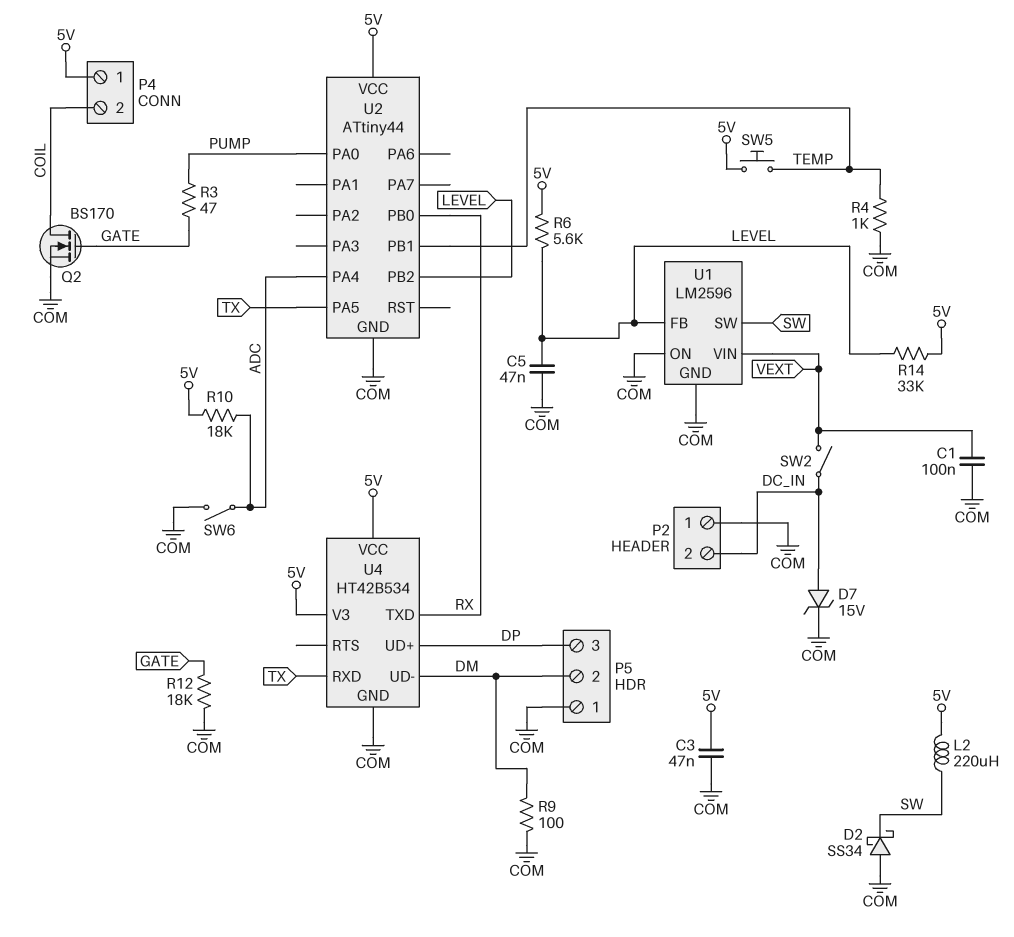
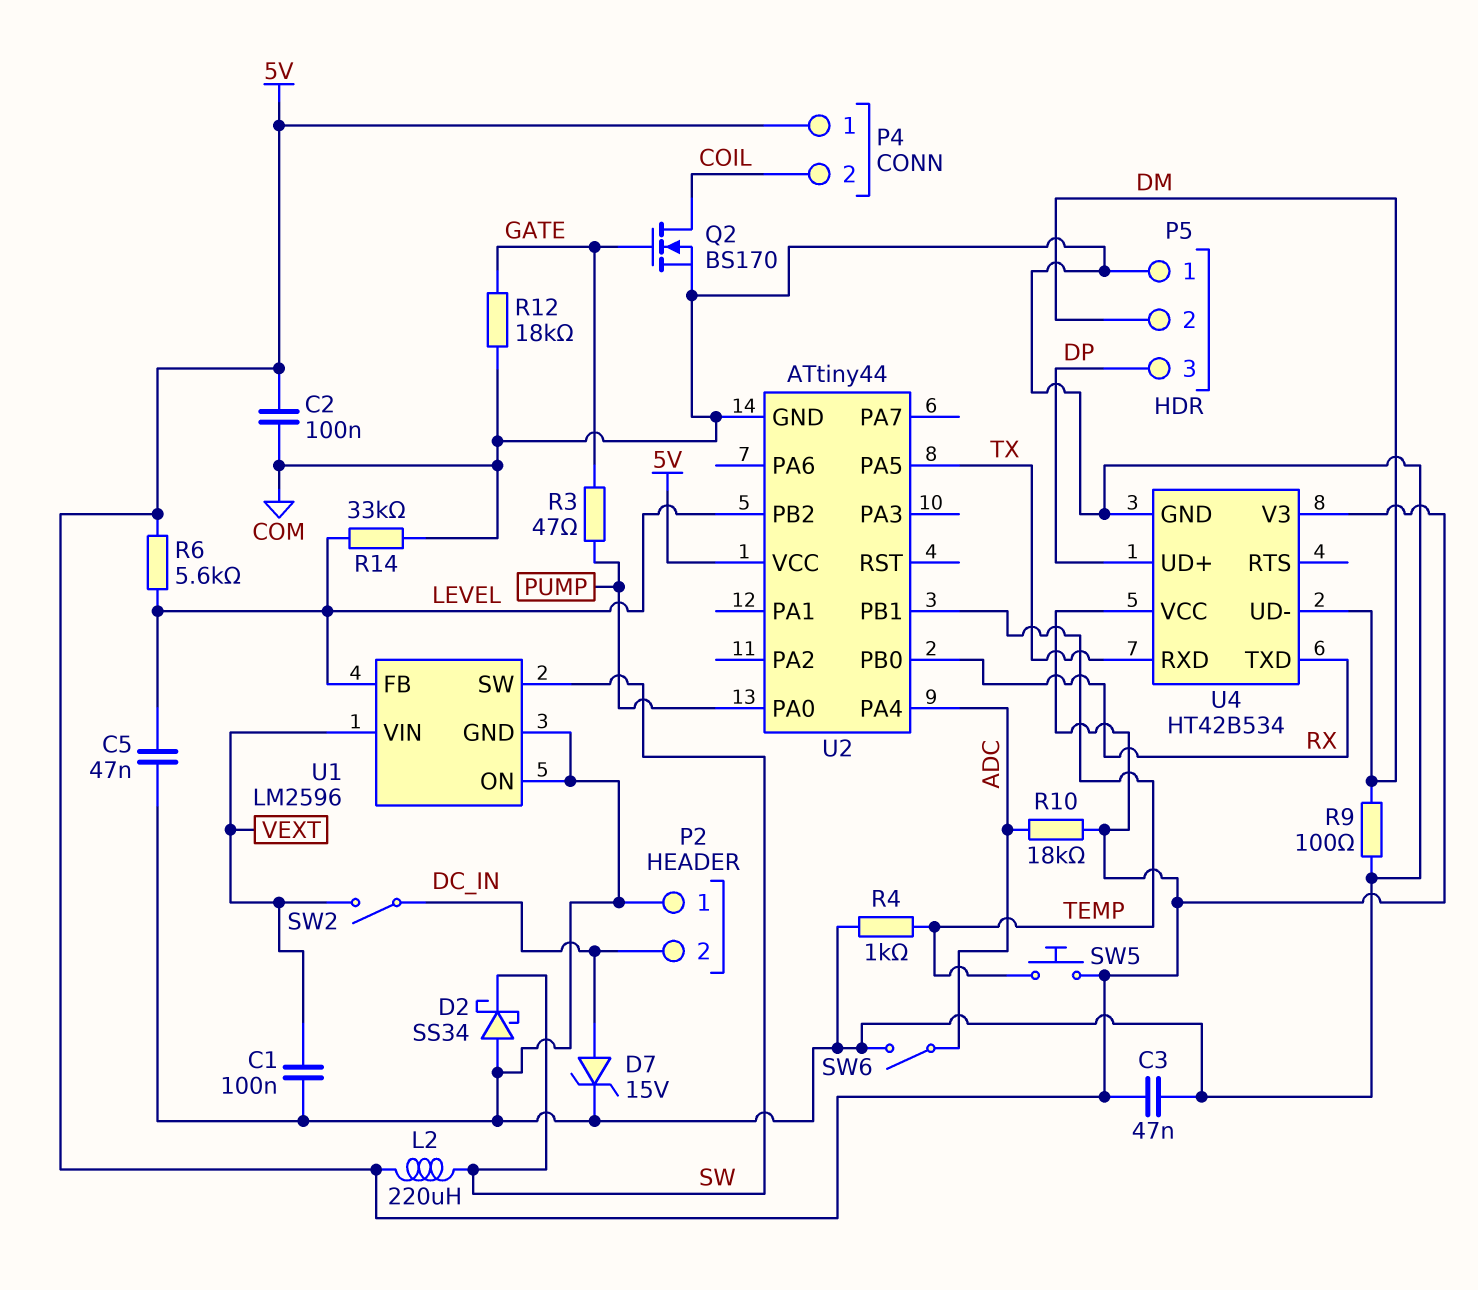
C2: none -> 100nF (5V, COM)
R14: 33k (5V, LEVEL) -> 33k (COM, LEVEL)

